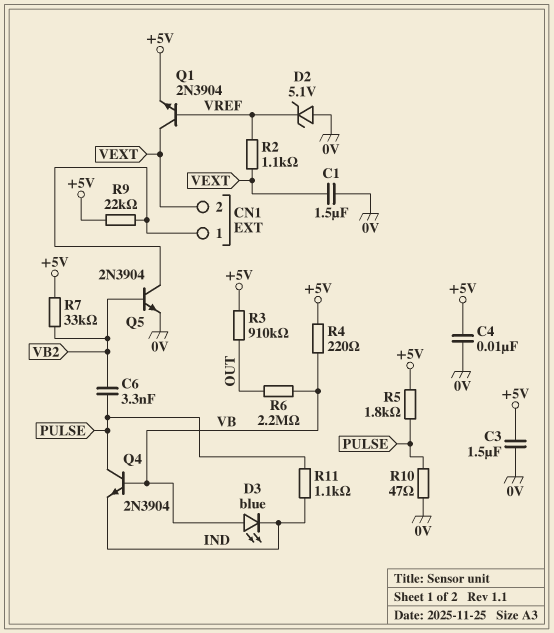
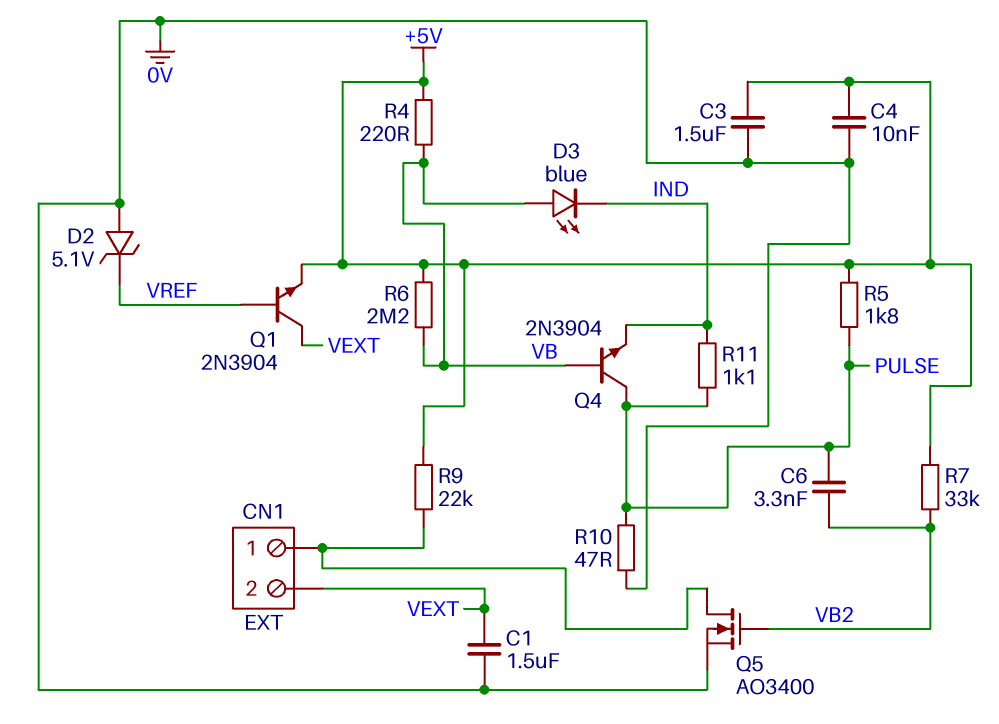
Q5: NPN 2N3904 (B VB2, C CN1/1, E 0V) -> NMOS AO3400 (G VB2, D CN1/1, S 0V)
R2: 1.1k (VEXT, VREF) -> none
R3: 910k (+5V, OUT) -> none
R6: 2.2M (OUT, VB) -> 2.2M (+5V, VB)

